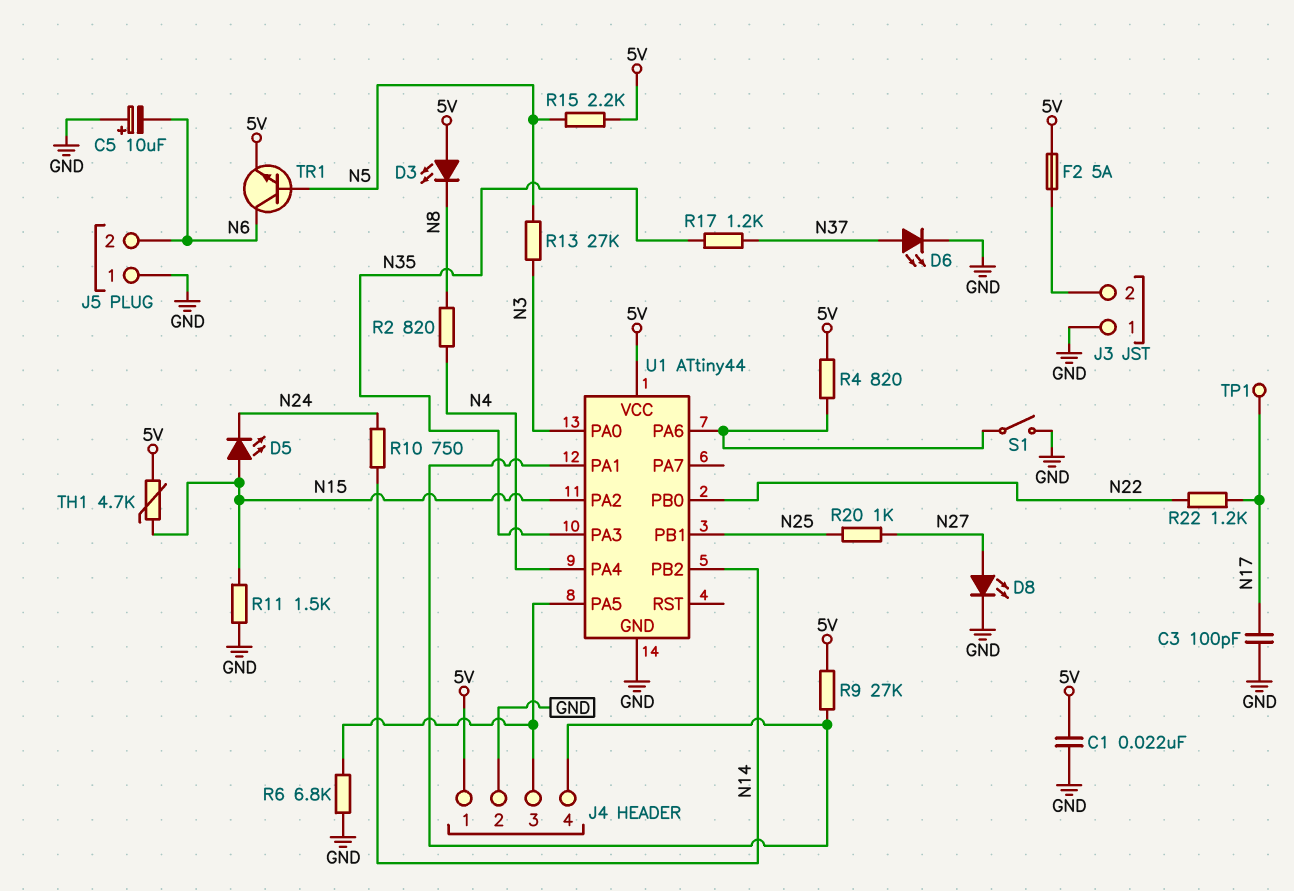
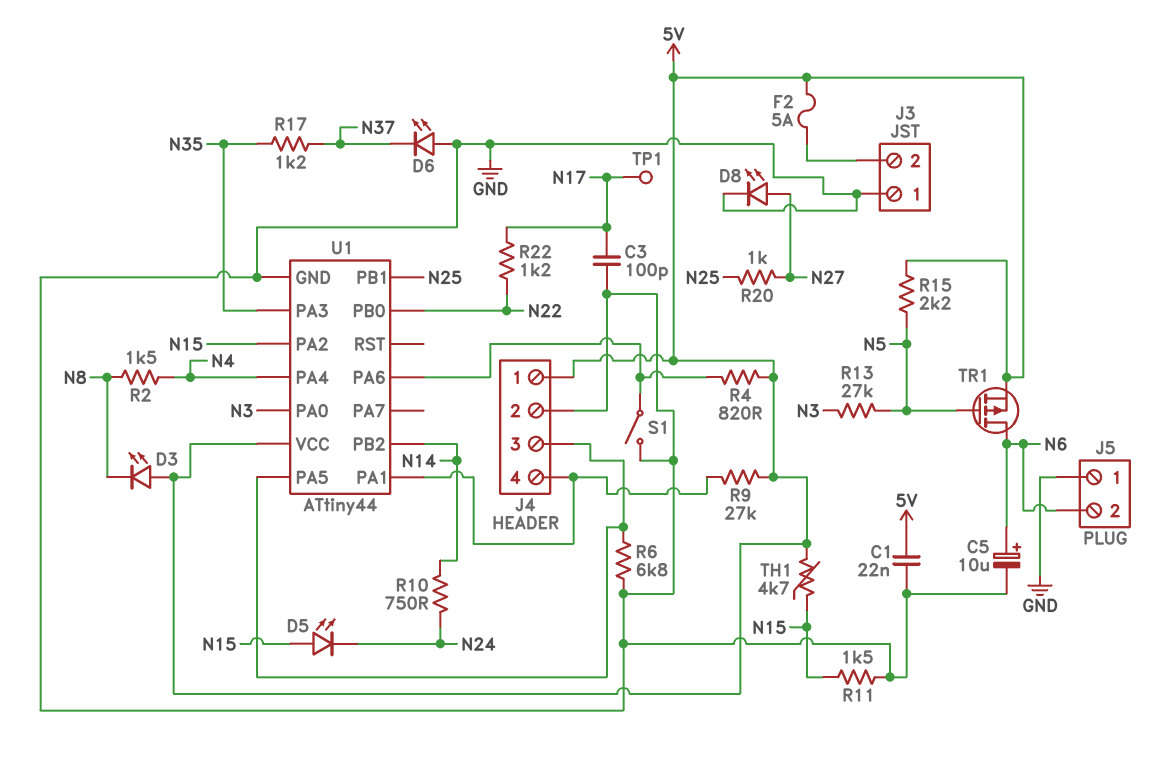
C5: 10uF (plus GND, minus N6) -> 10uF (plus N6, minus GND)
D6: LED (A N37, K GND) -> LED (A GND, K N37)
R2: 820 (N4, N8) -> 1.5k (N4, N8)
TR1: NPN (B N5, C N6, E 5V) -> PMOS (G N5, D N6, S 5V)

